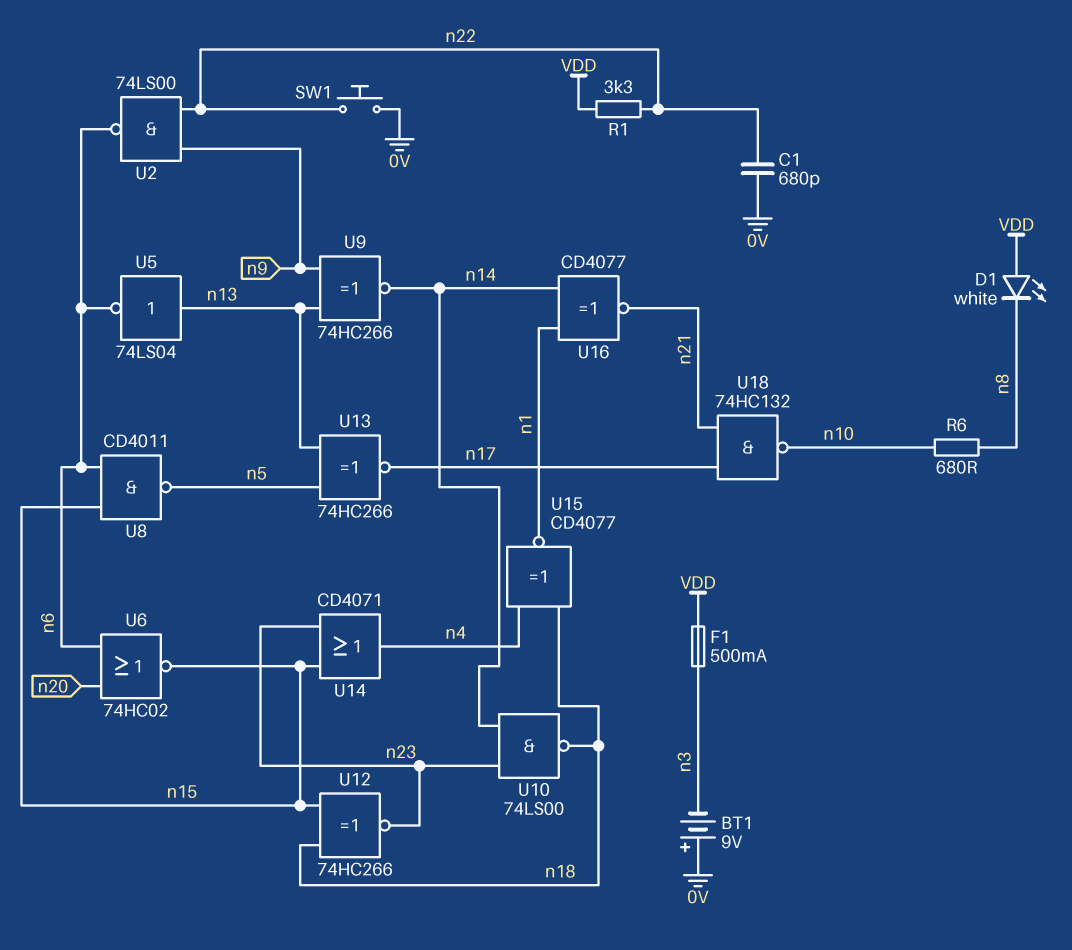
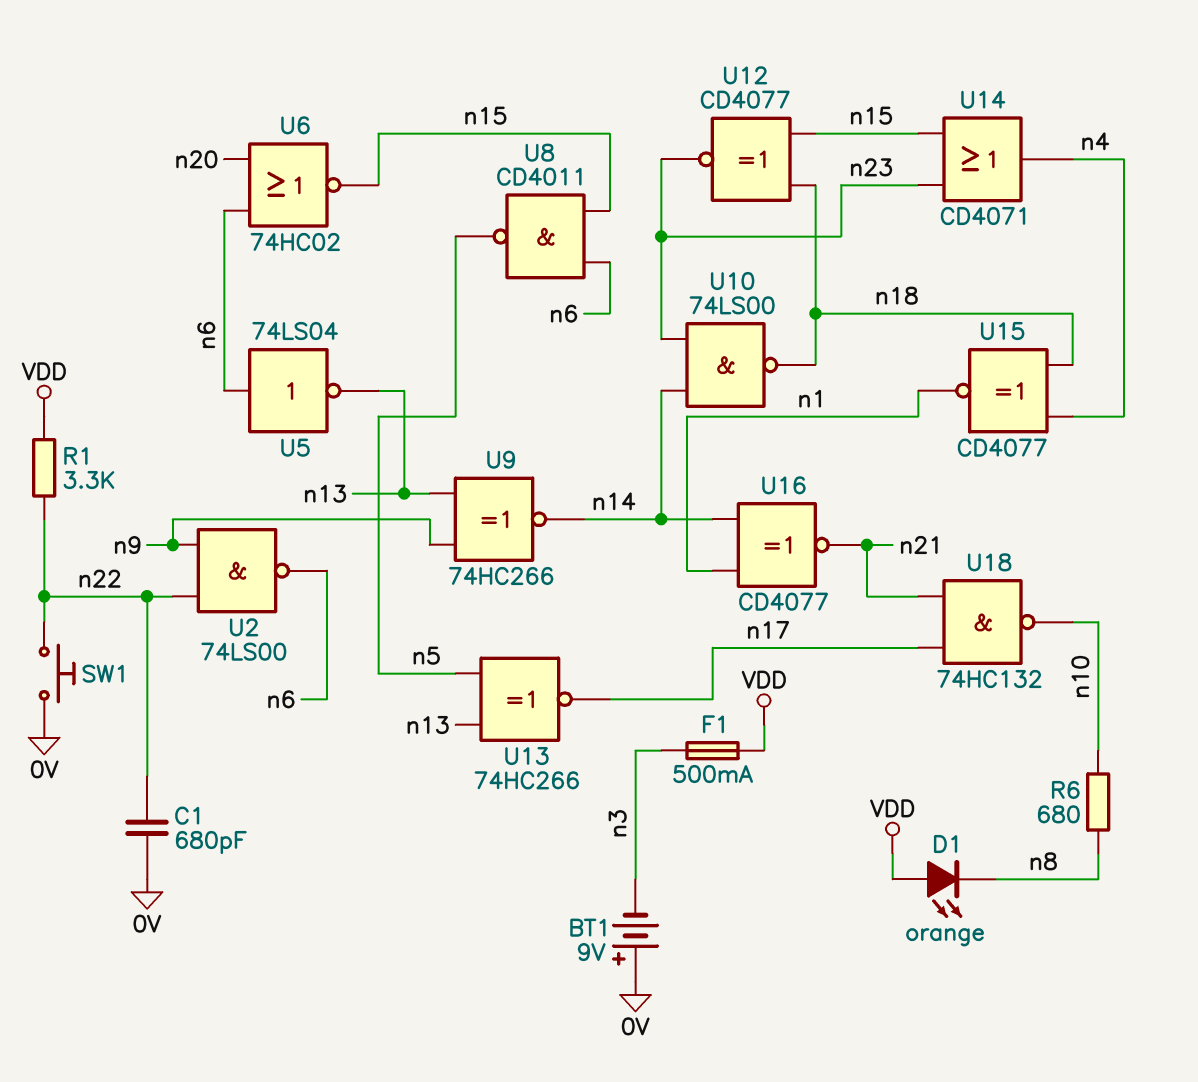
D1: LED white (A VDD, K n8) -> LED orange (A VDD, K n8)
U5: NOT 74LS04 (in n13, out n6) -> NOT 74LS04 (in n6, out n13)
U12: XNOR 74HC266 (in n15, in n18, out n23) -> XNOR CD4077 (in n15, in n18, out n23)

